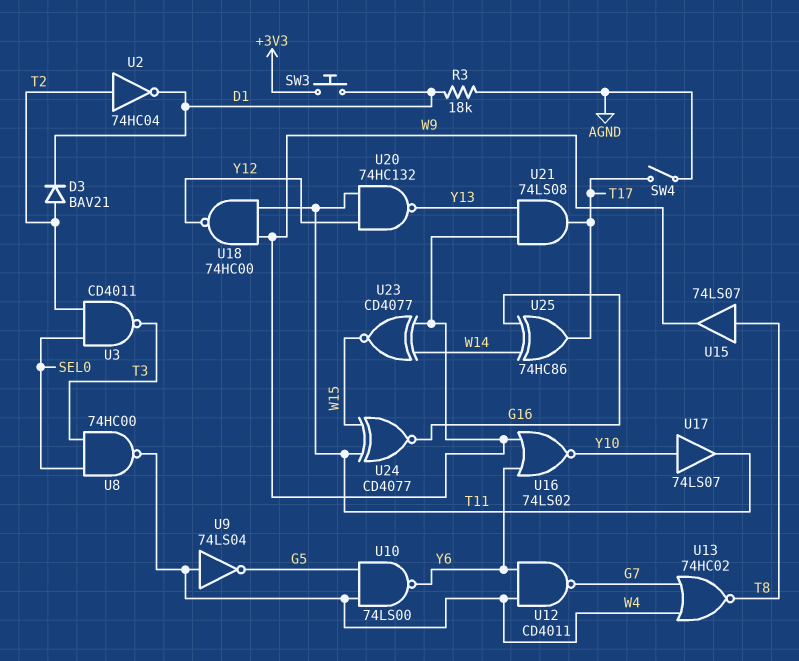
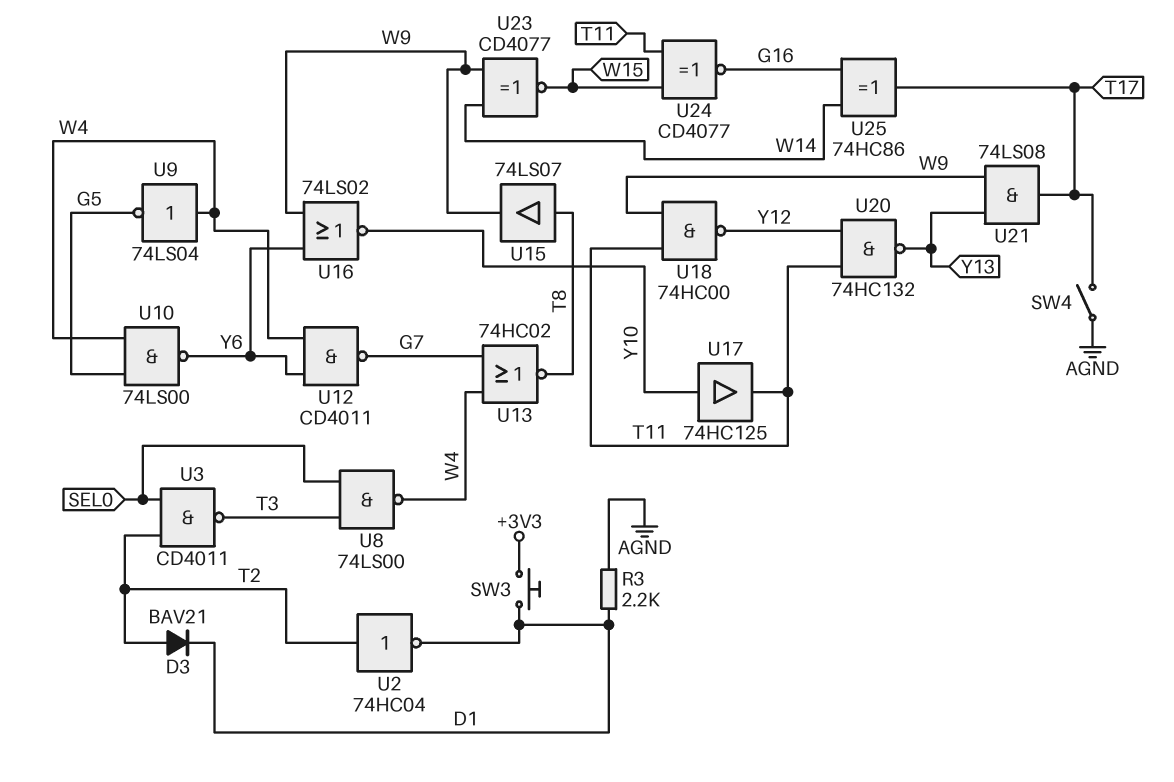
R3: 18k (AGND, D1) -> 2.2k (AGND, D1)
U8: NAND 74HC00 (in SEL0, in T3, out W4) -> NAND 74LS00 (in SEL0, in T3, out W4)
U17: buffer 74LS07 (in Y10, out T11) -> buffer 74HC125 (in Y10, out T11)

